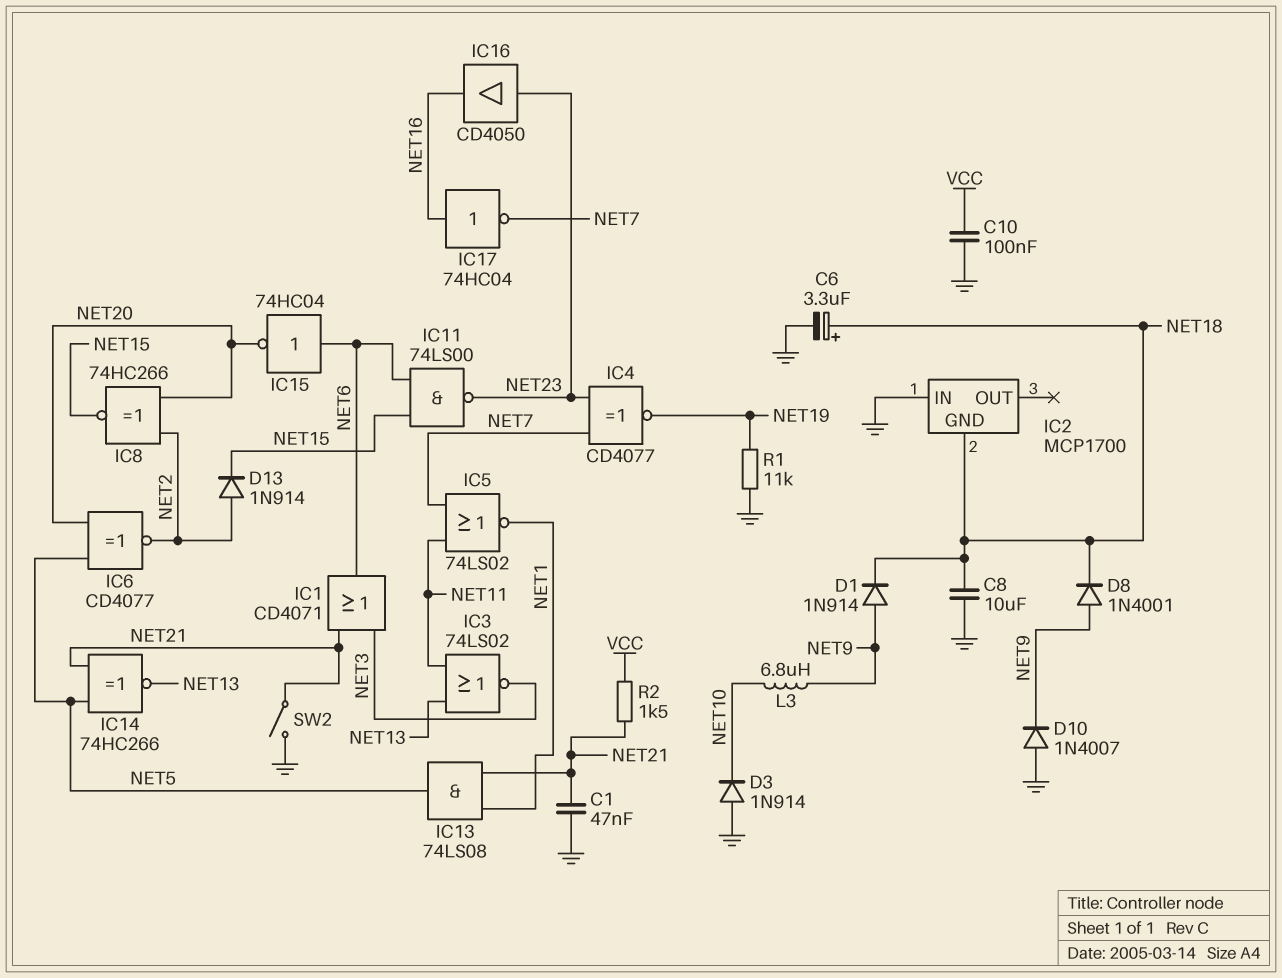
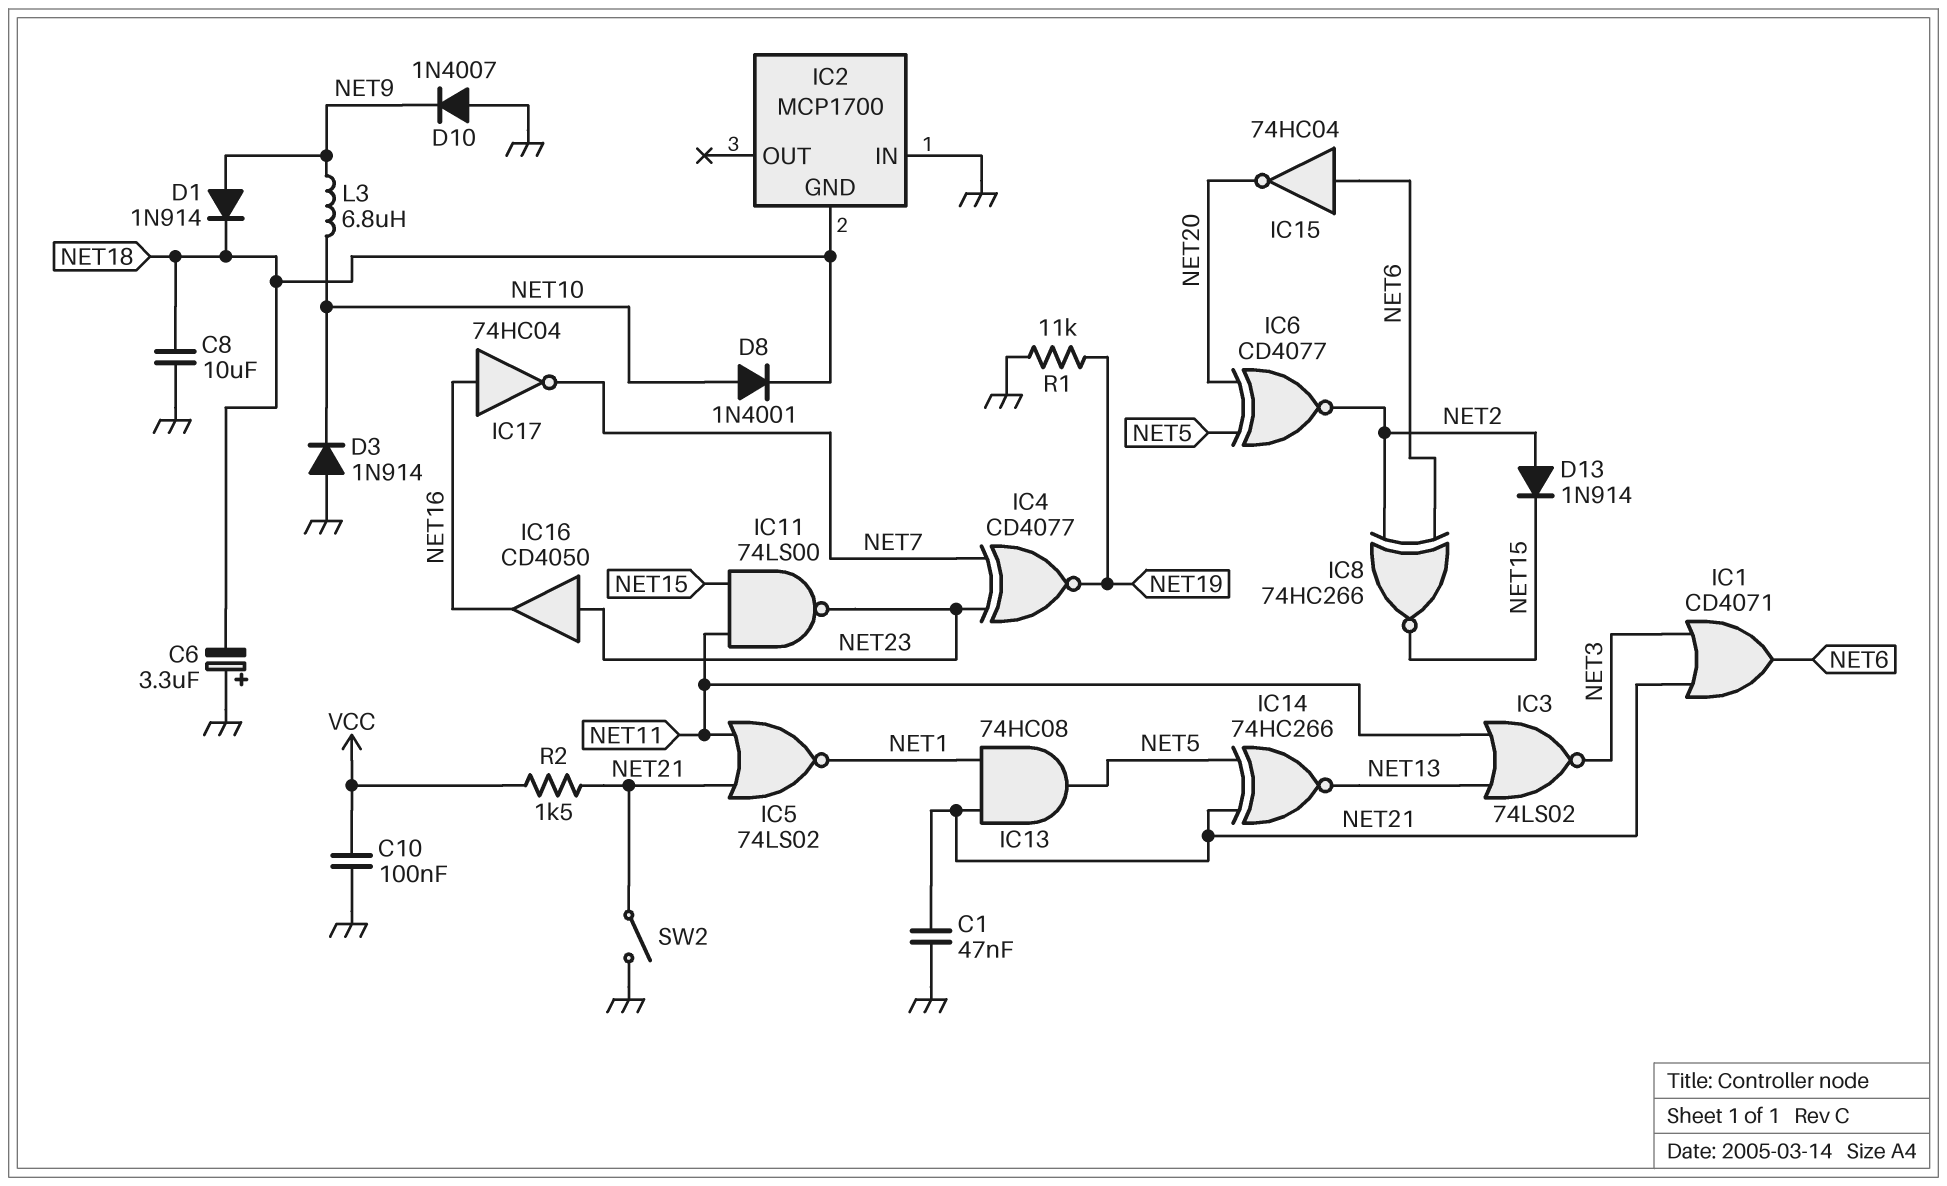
C6: 3.3uF (plus NET18, minus GND) -> 3.3uF (plus GND, minus NET18)
D8: diode 1N4001 (A NET9, K NET18) -> diode 1N4001 (A NET10, K NET18)
IC5: NOR 74LS02 (in NET7, in NET11, out NET1) -> NOR 74LS02 (in NET11, in NET21, out NET1)
IC8: XNOR 74HC266 (in NET2, in NET20, out NET15) -> XNOR 74HC266 (in NET2, in NET6, out NET15)
IC11: NAND 74LS00 (in NET6, in NET15, out NET23) -> NAND 74LS00 (in NET11, in NET15, out NET23)
IC13: AND 74LS08 (in NET1, in NET21, out NET5) -> AND 74HC08 (in NET1, in NET21, out NET5)

